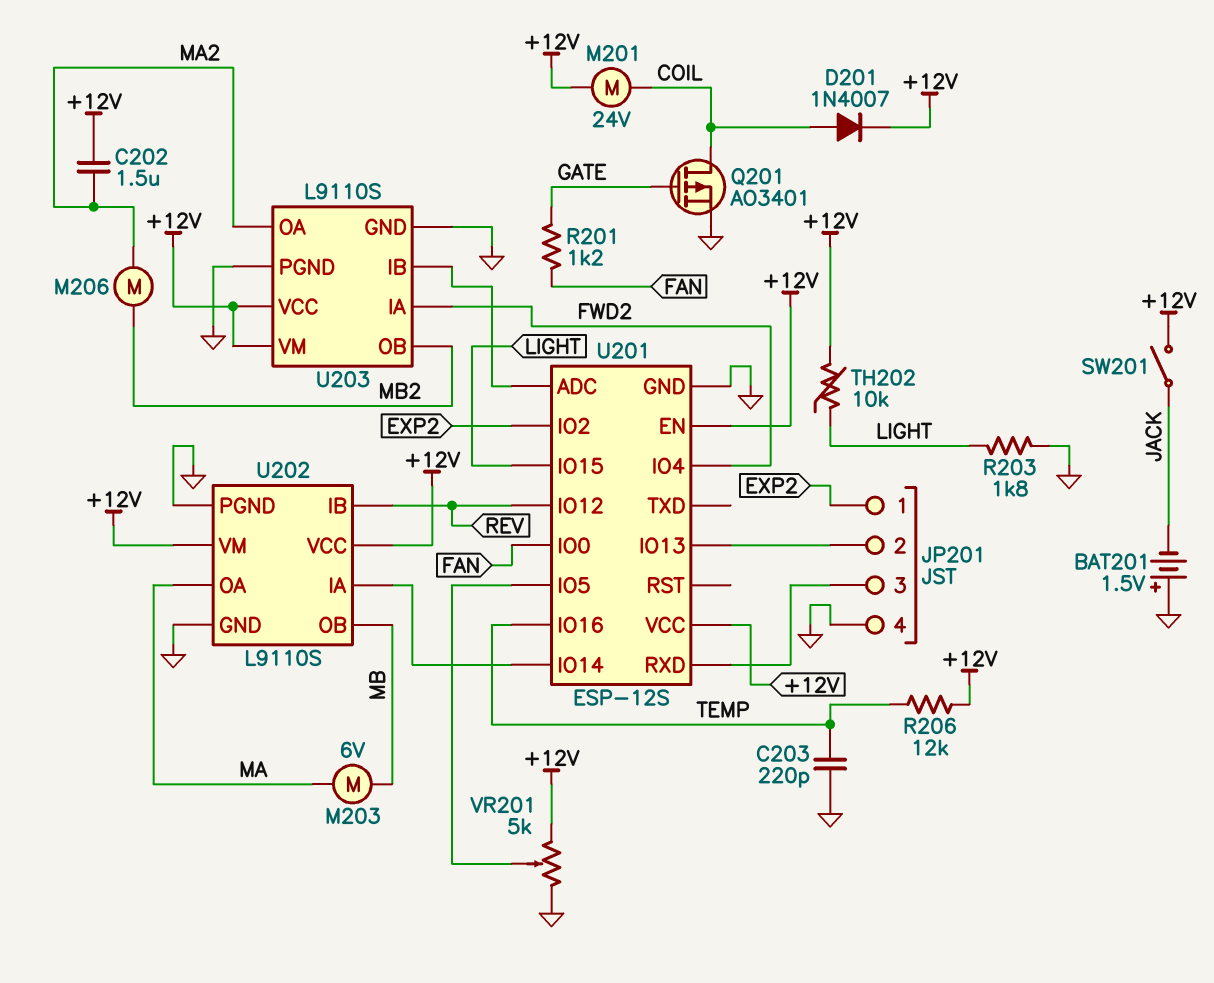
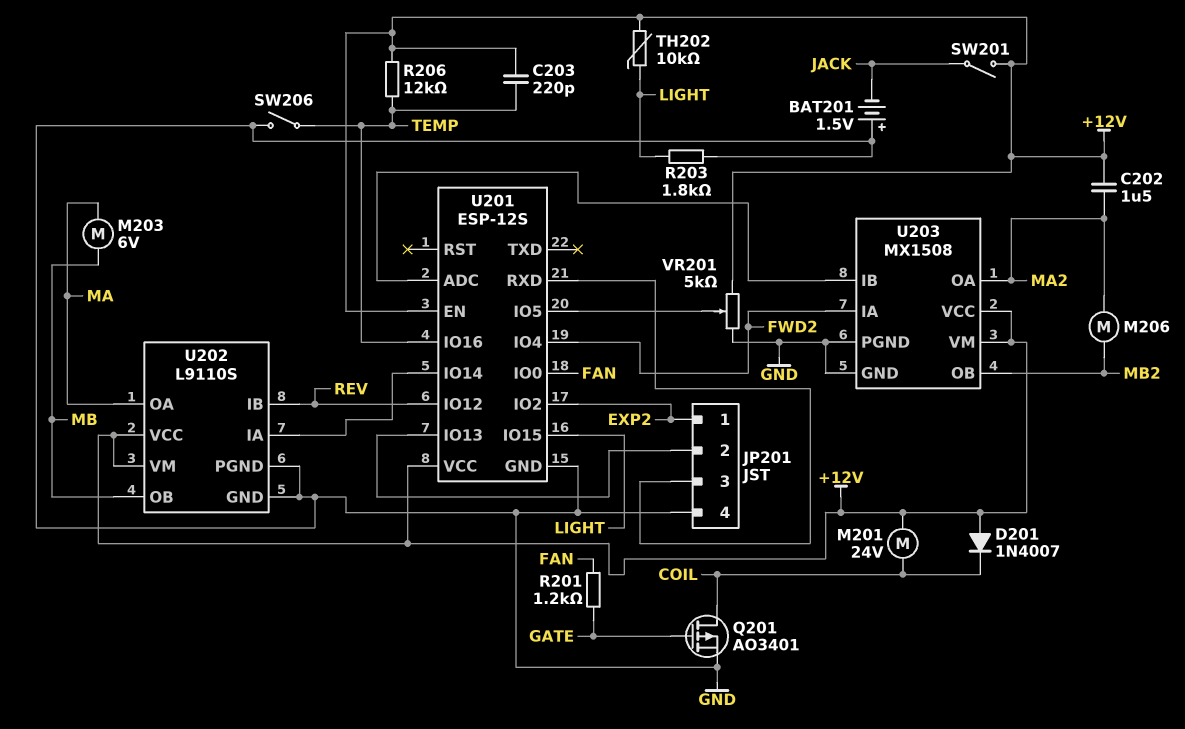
C203: 220pF (GND, TEMP) -> 220pF (+12V, TEMP)
D201: diode 1N4007 (A COIL, K +12V) -> diode 1N4007 (A +12V, K COIL)
SW206: none -> switch (GND, TEMP)
U203: L9110S -> MX1508

